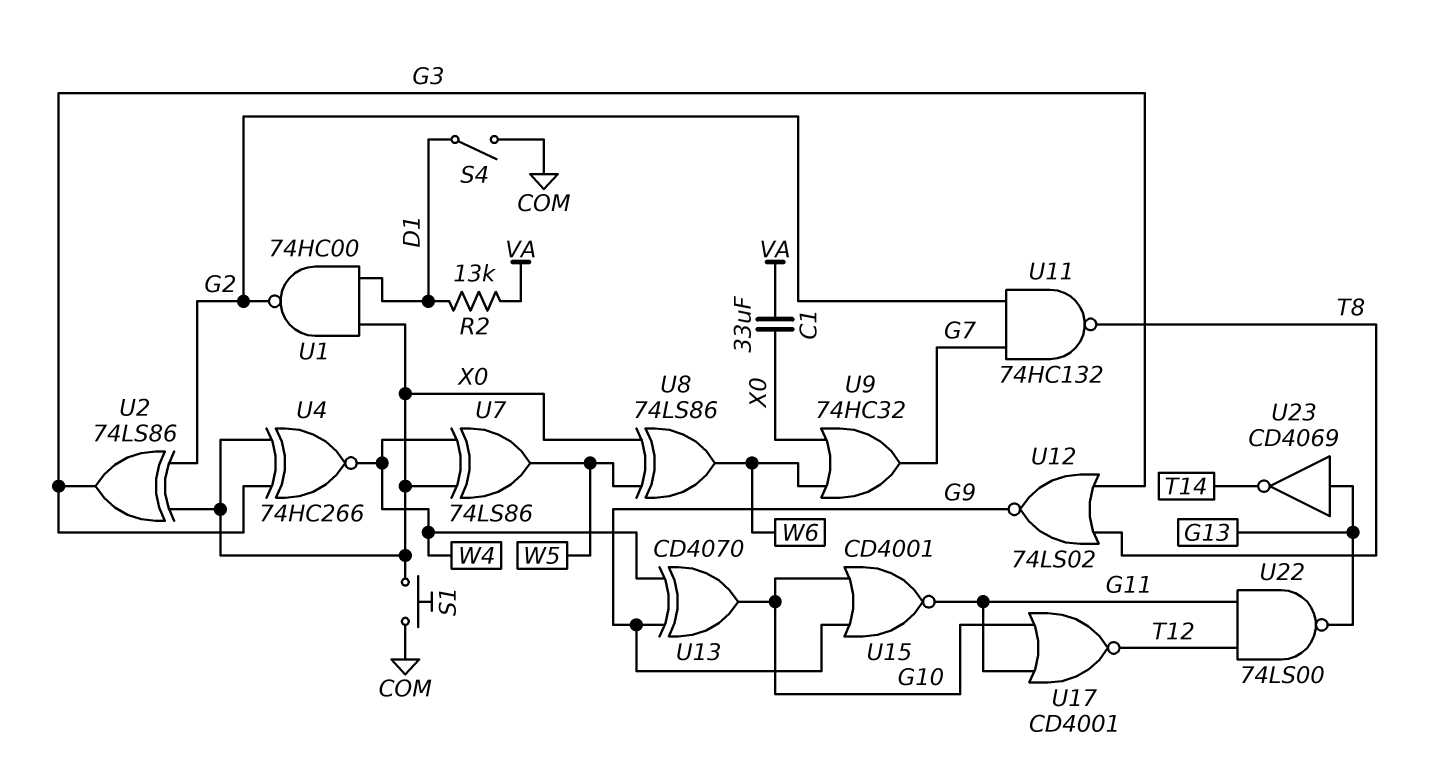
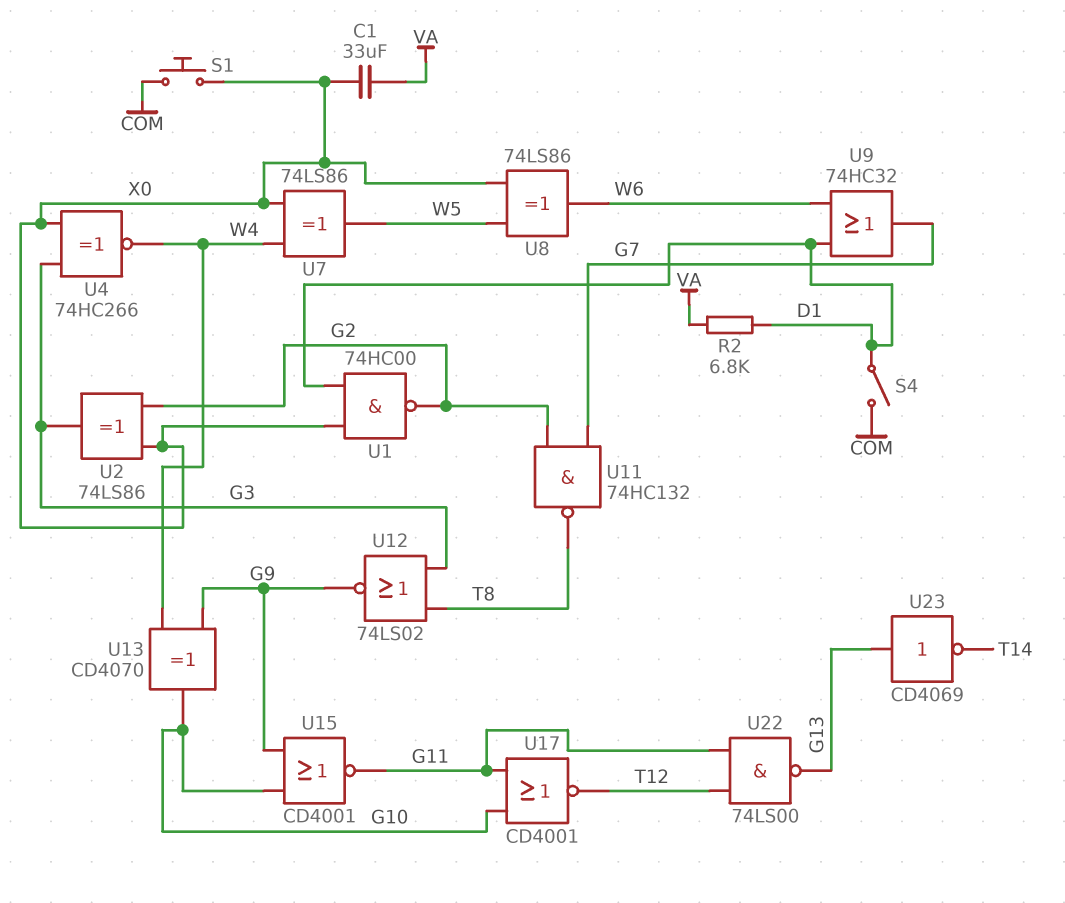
R2: 13k (D1, VA) -> 6.8k (D1, VA)
U9: OR 74HC32 (in W6, in X0, out G7) -> OR 74HC32 (in D1, in W6, out G7)

